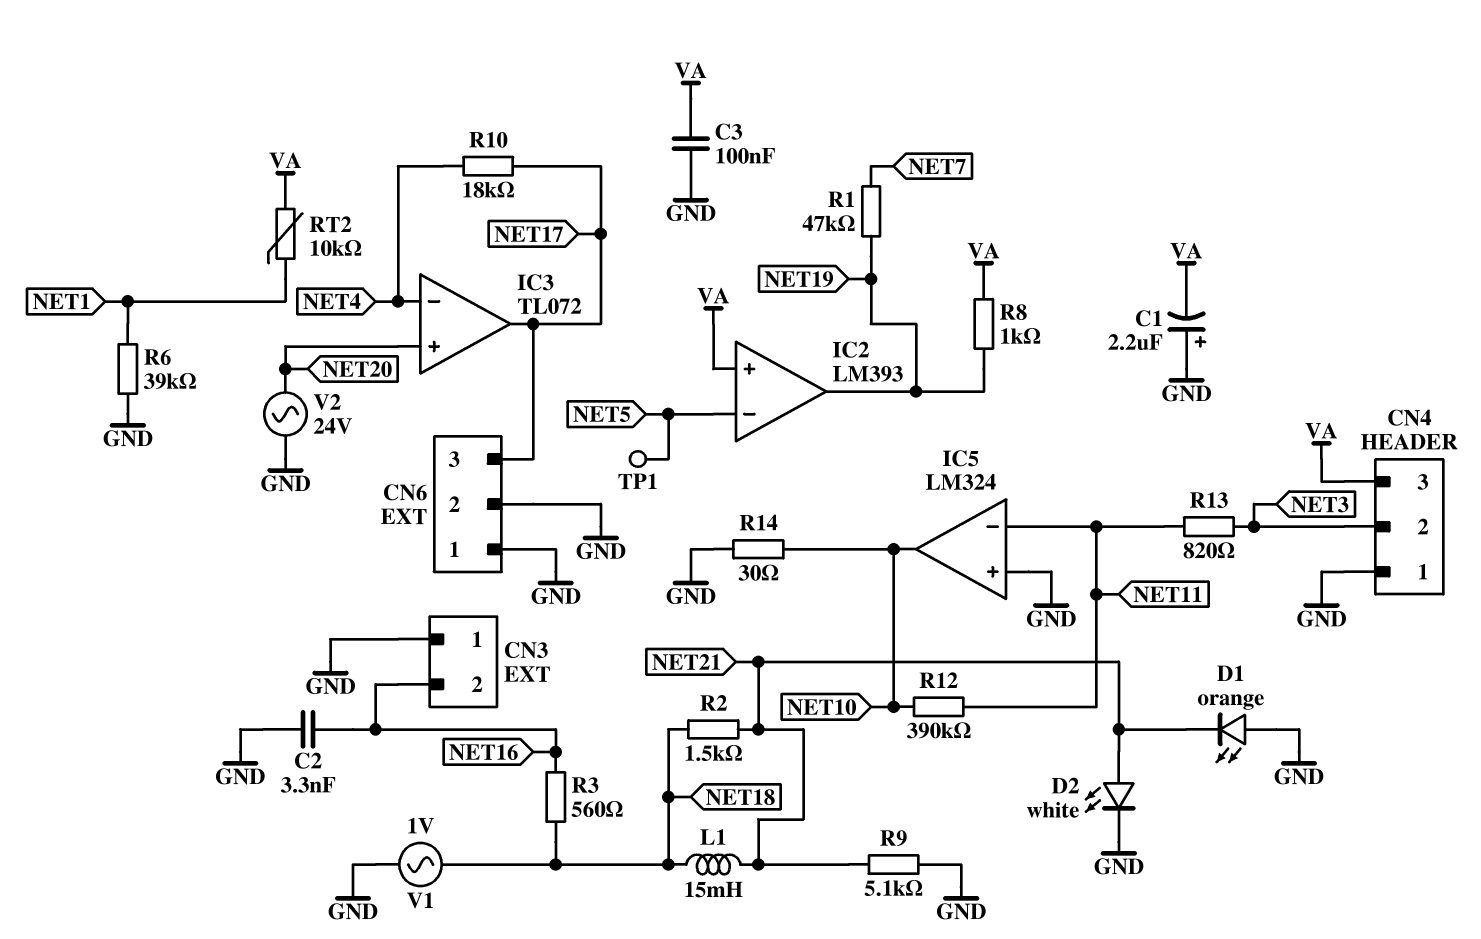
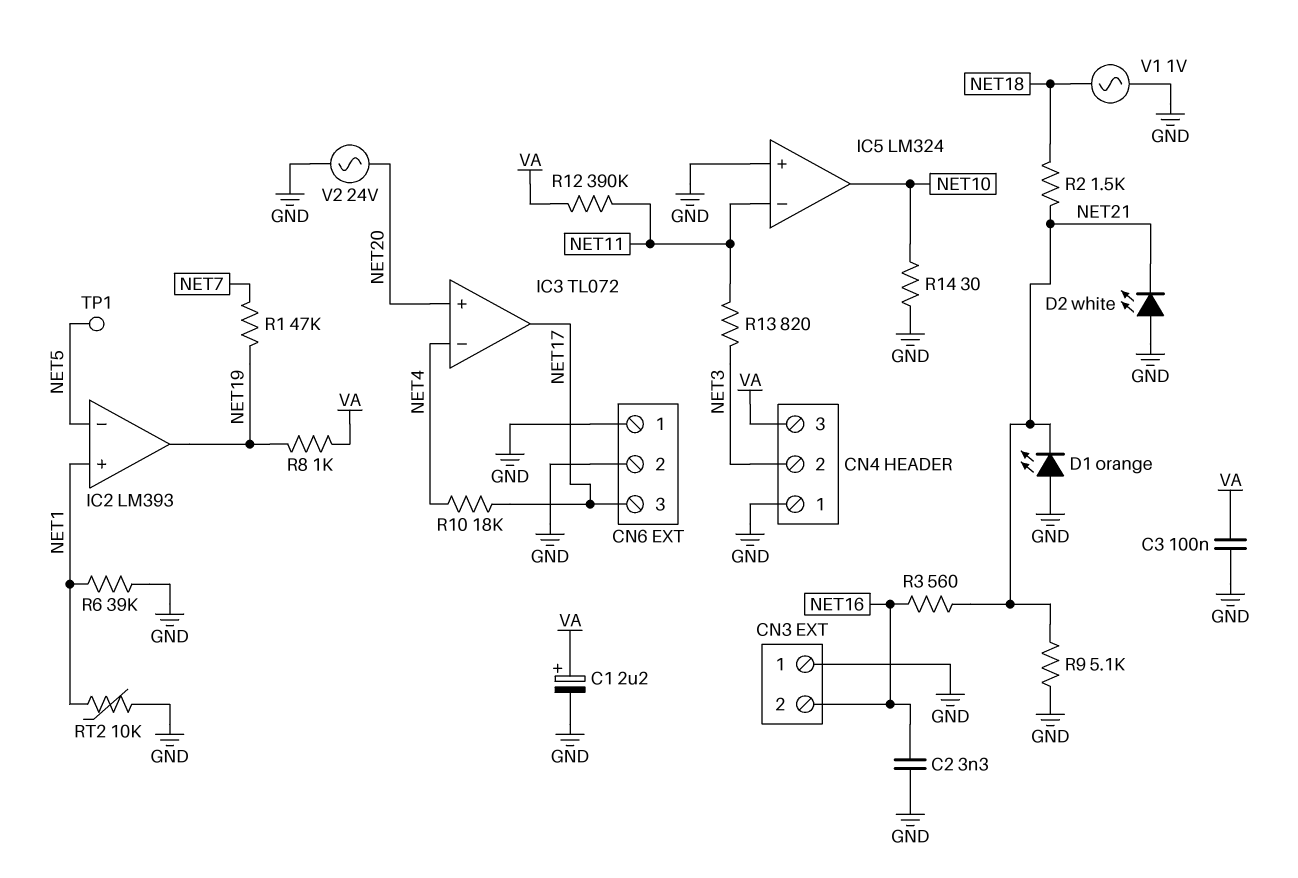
C1: 2.2uF (plus GND, minus VA) -> 2.2uF (plus VA, minus GND)
D2: LED white (A NET21, K GND) -> LED white (A GND, K NET21)
IC2 pin in+: VA -> NET1
L1: 15mH (NET18, NET21) -> none
R3: 560 (NET16, NET18) -> 560 (NET16, NET21)
R12: 390k (NET10, NET11) -> 390k (NET11, VA)
RT2: 10k (NET1, VA) -> 10k (GND, NET1)

